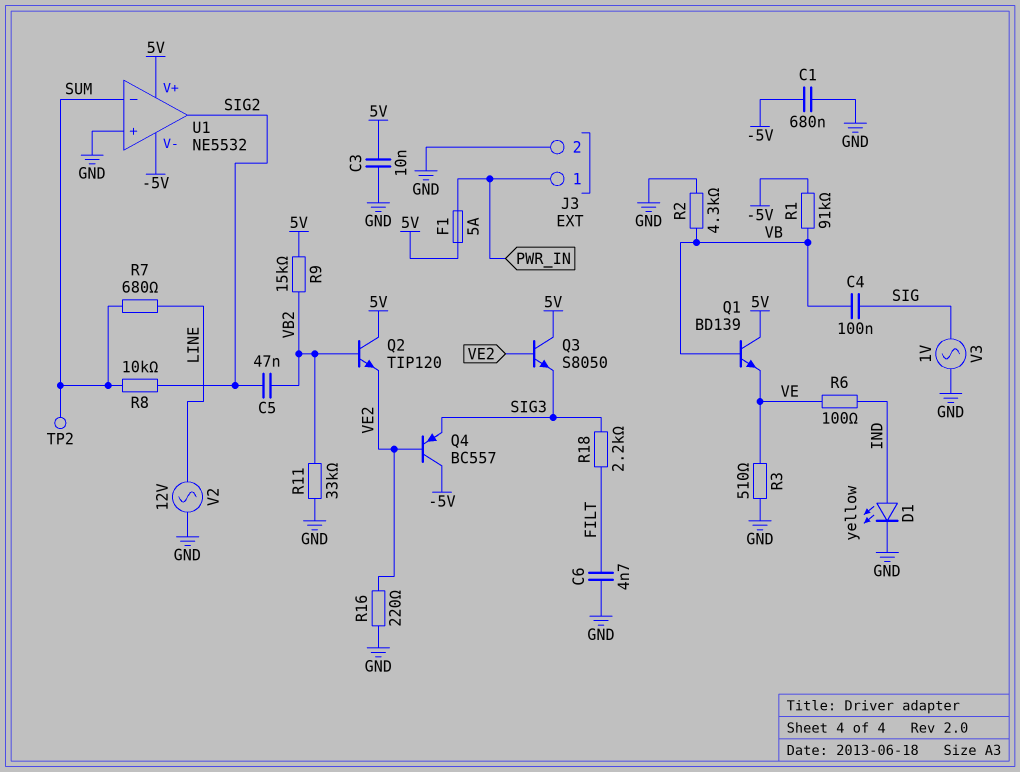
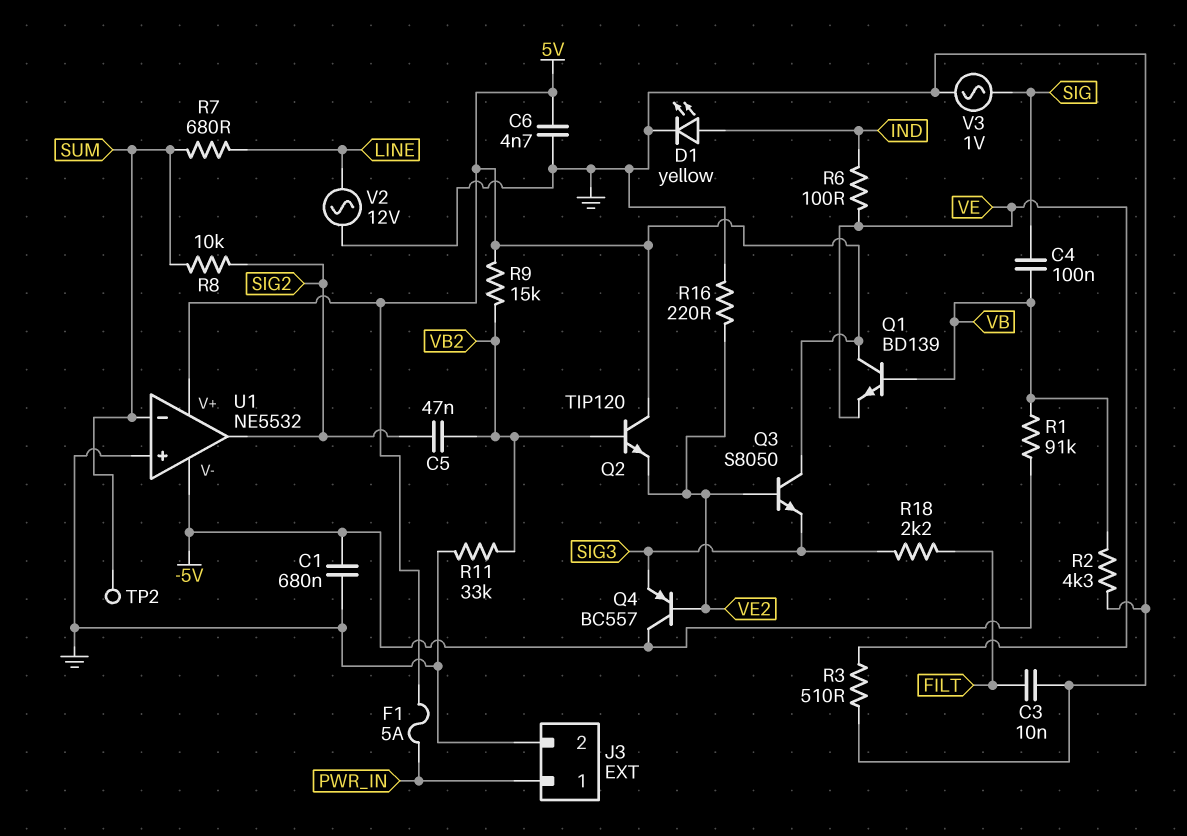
C3: 10nF (5V, GND) -> 10nF (FILT, GND)
C6: 4.7nF (FILT, GND) -> 4.7nF (5V, GND)

